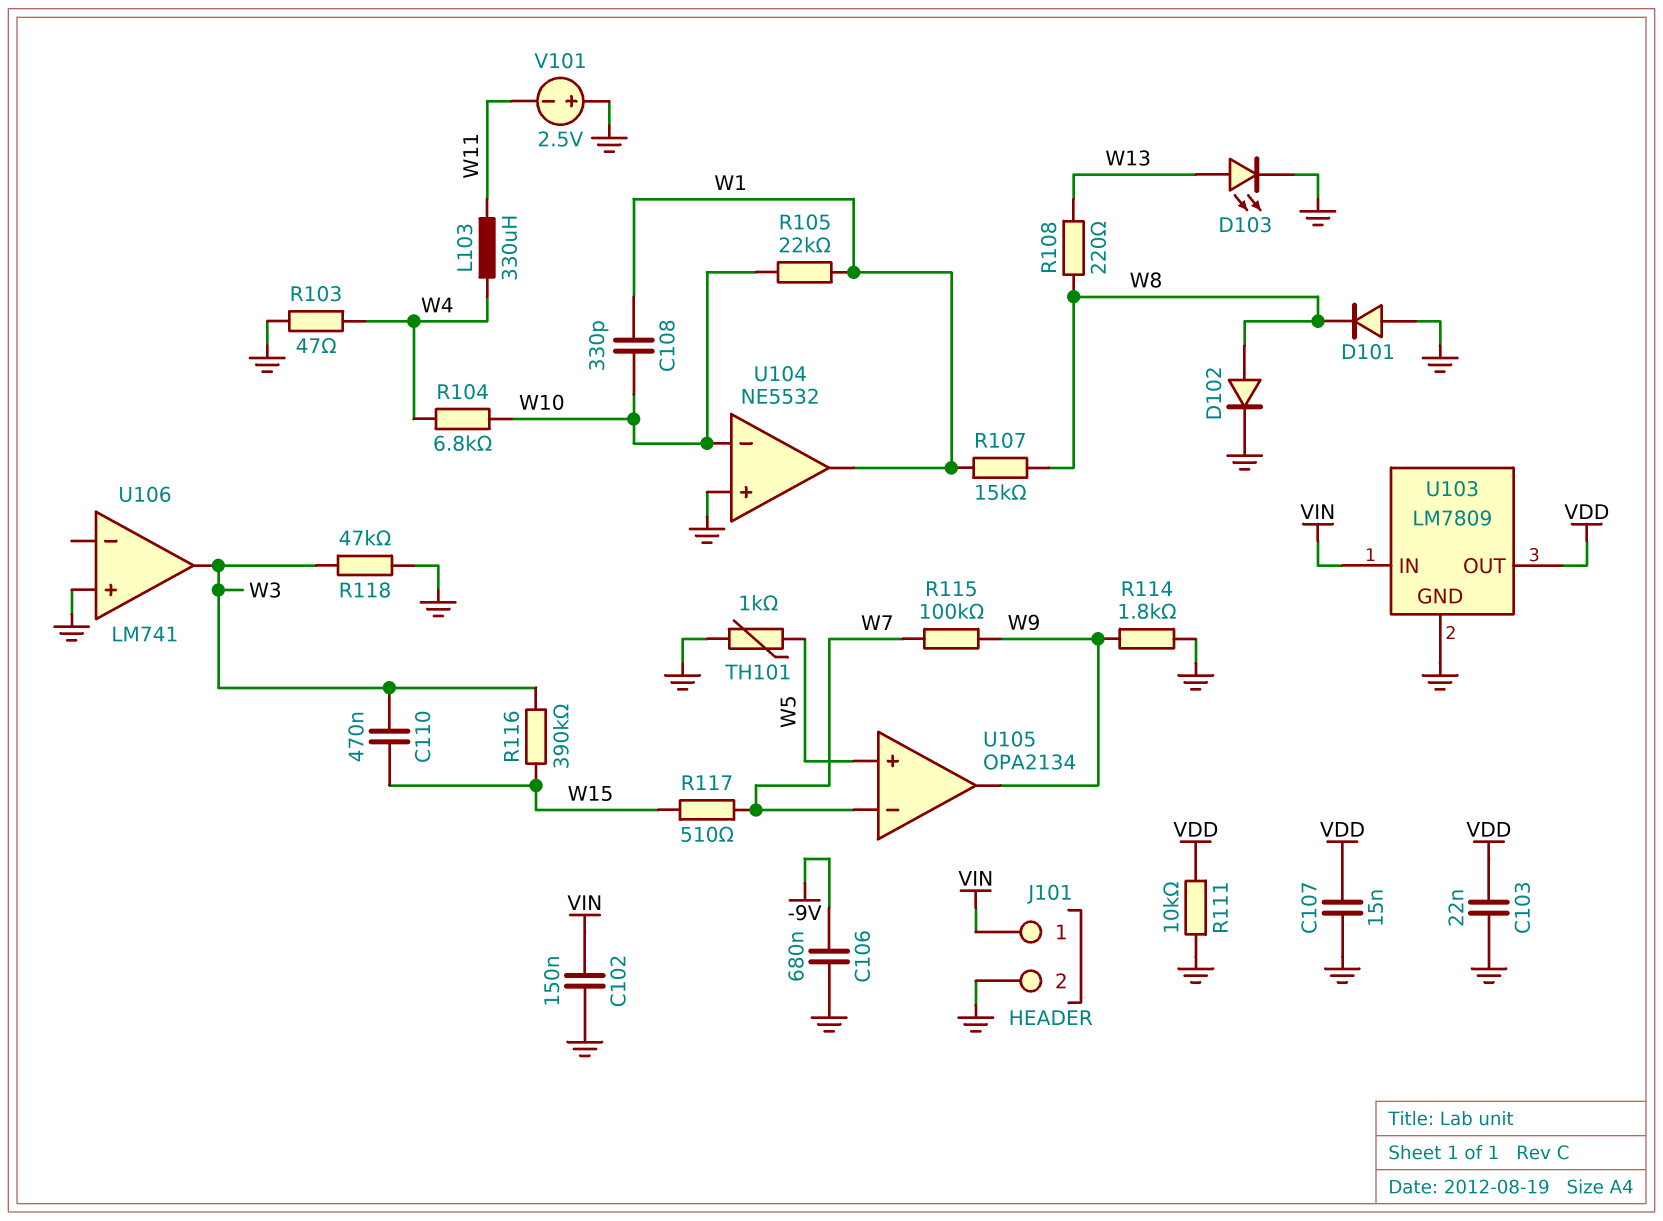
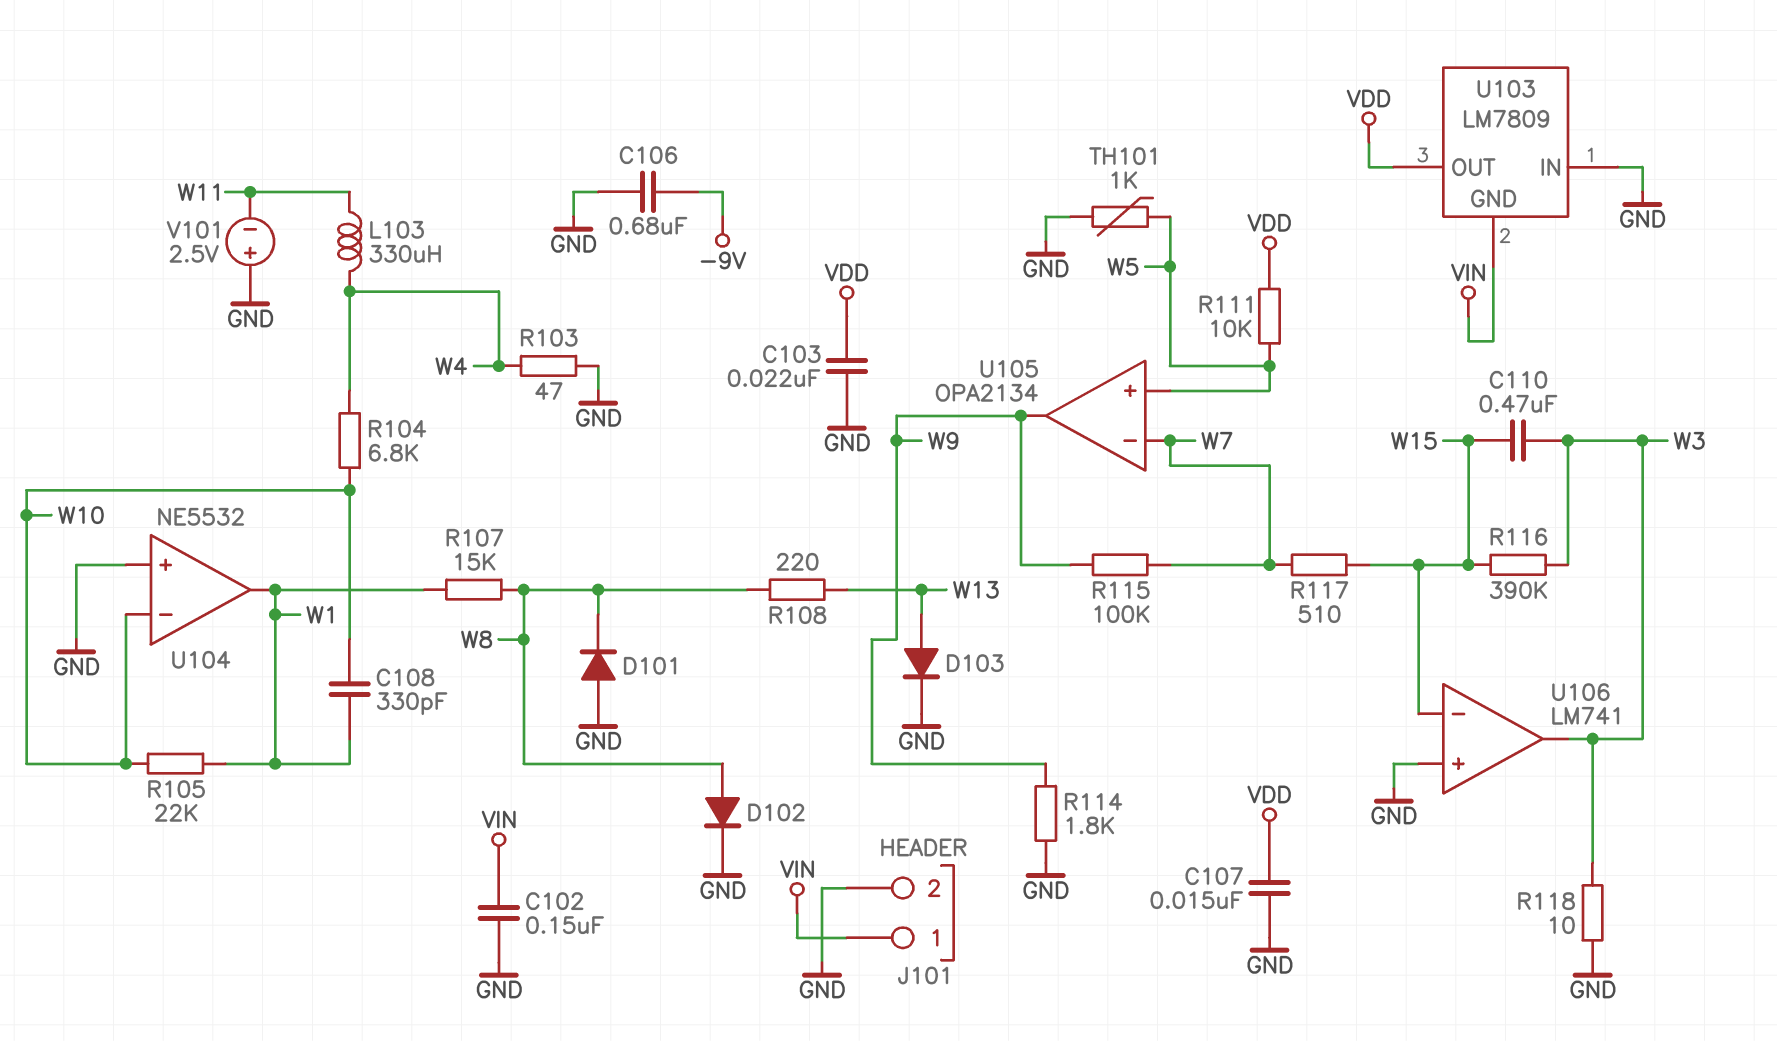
D103: LED (A W13, K GND) -> diode (A W13, K GND)
R111: 10k (GND, VDD) -> 10k (VDD, W5)
R118: 47k (GND, W3) -> 10 (GND, W3)
U103 pin GND: GND -> VIN
U103 pin IN: VIN -> GND
U106 pin in-: none -> W15

